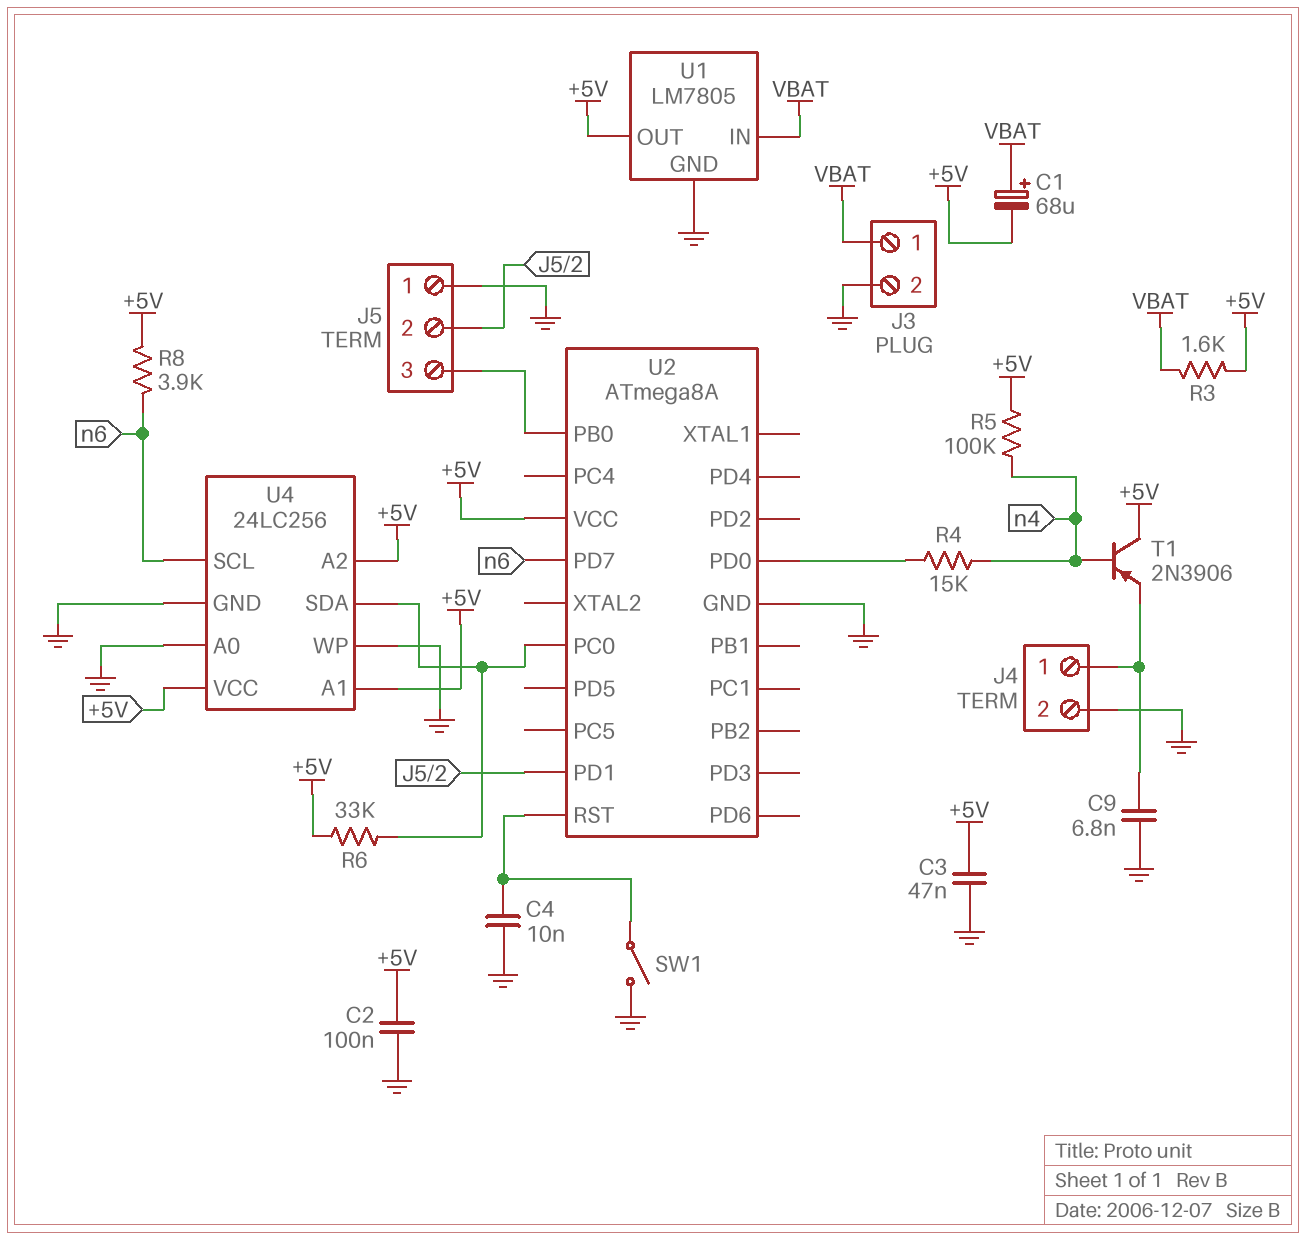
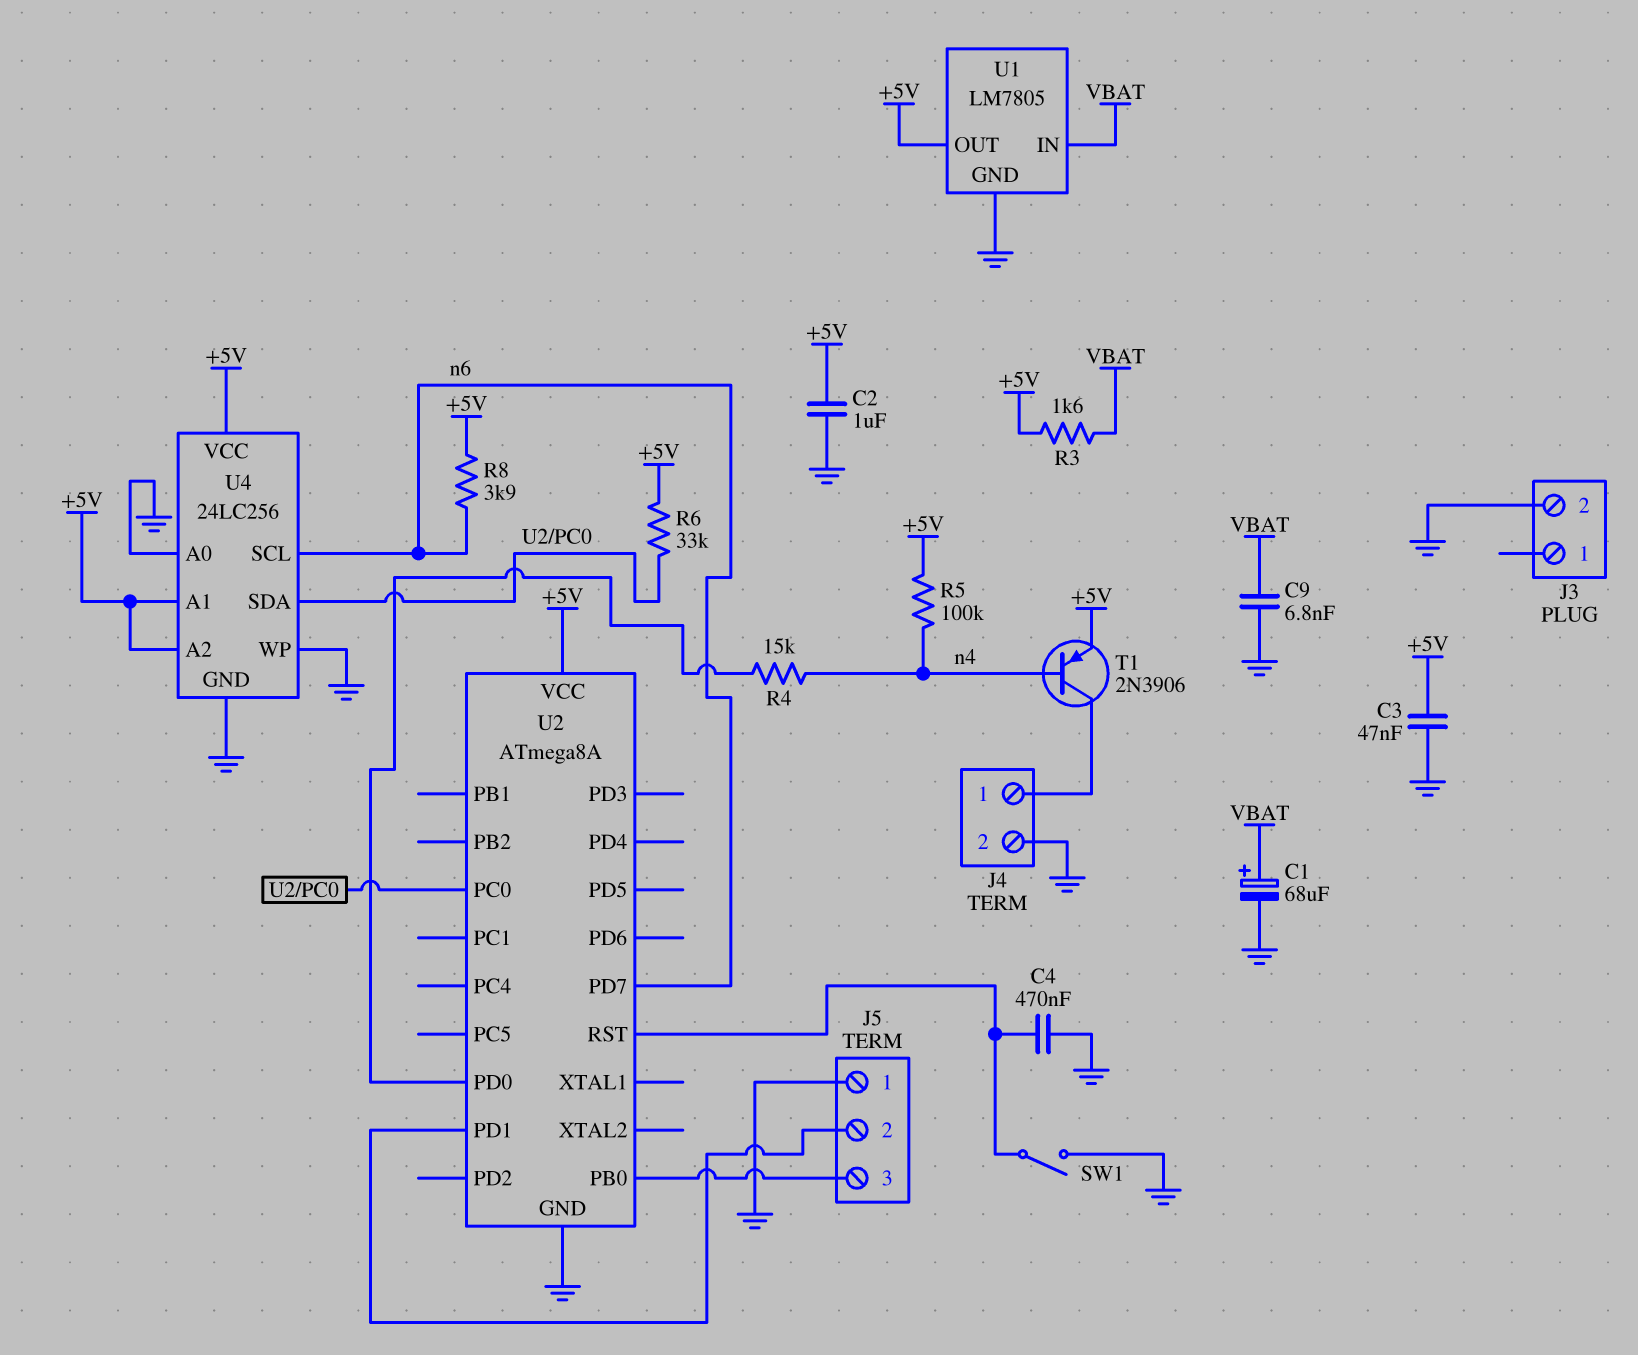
C1: 68uF (plus VBAT, minus +5V) -> 68uF (plus VBAT, minus GND)
C2: 100nF (+5V, GND) -> 1uF (+5V, GND)
C4: 10nF (GND, U2/RST) -> 470nF (GND, U2/RST)
C9: 6.8nF (GND, J4/1) -> 6.8nF (GND, VBAT)
J3 pin 1: VBAT -> none
T1: PNP 2N3906 (B n4, C +5V, E J4/1) -> PNP 2N3906 (B n4, C J4/1, E +5V)

